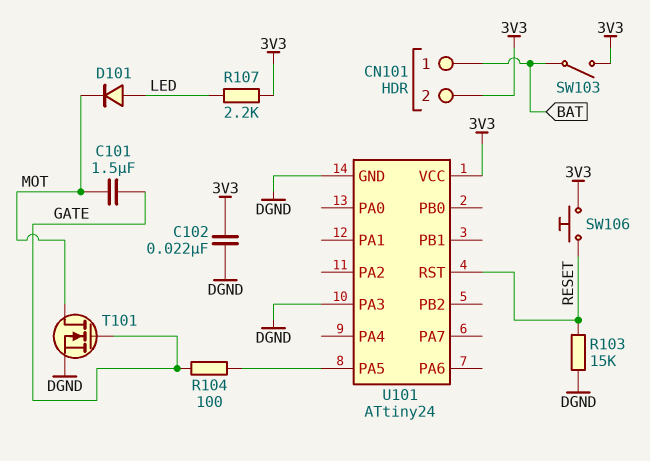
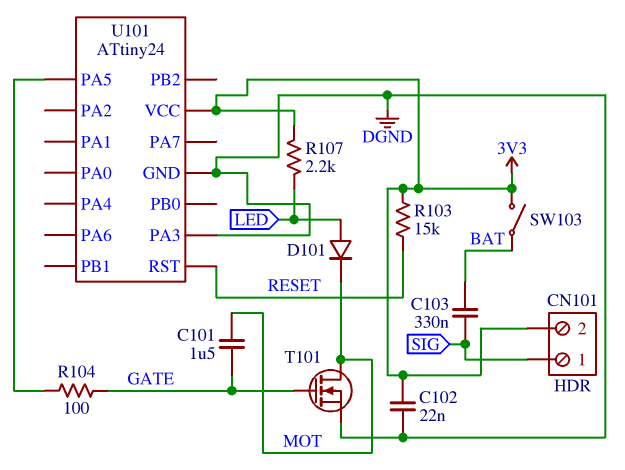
C103: none -> 330nF (BAT, SIG)
CN101 pin 1: BAT -> SIG
R103: 15k (DGND, RESET) -> 15k (3V3, RESET)
SW106: button (3V3, RESET) -> none

